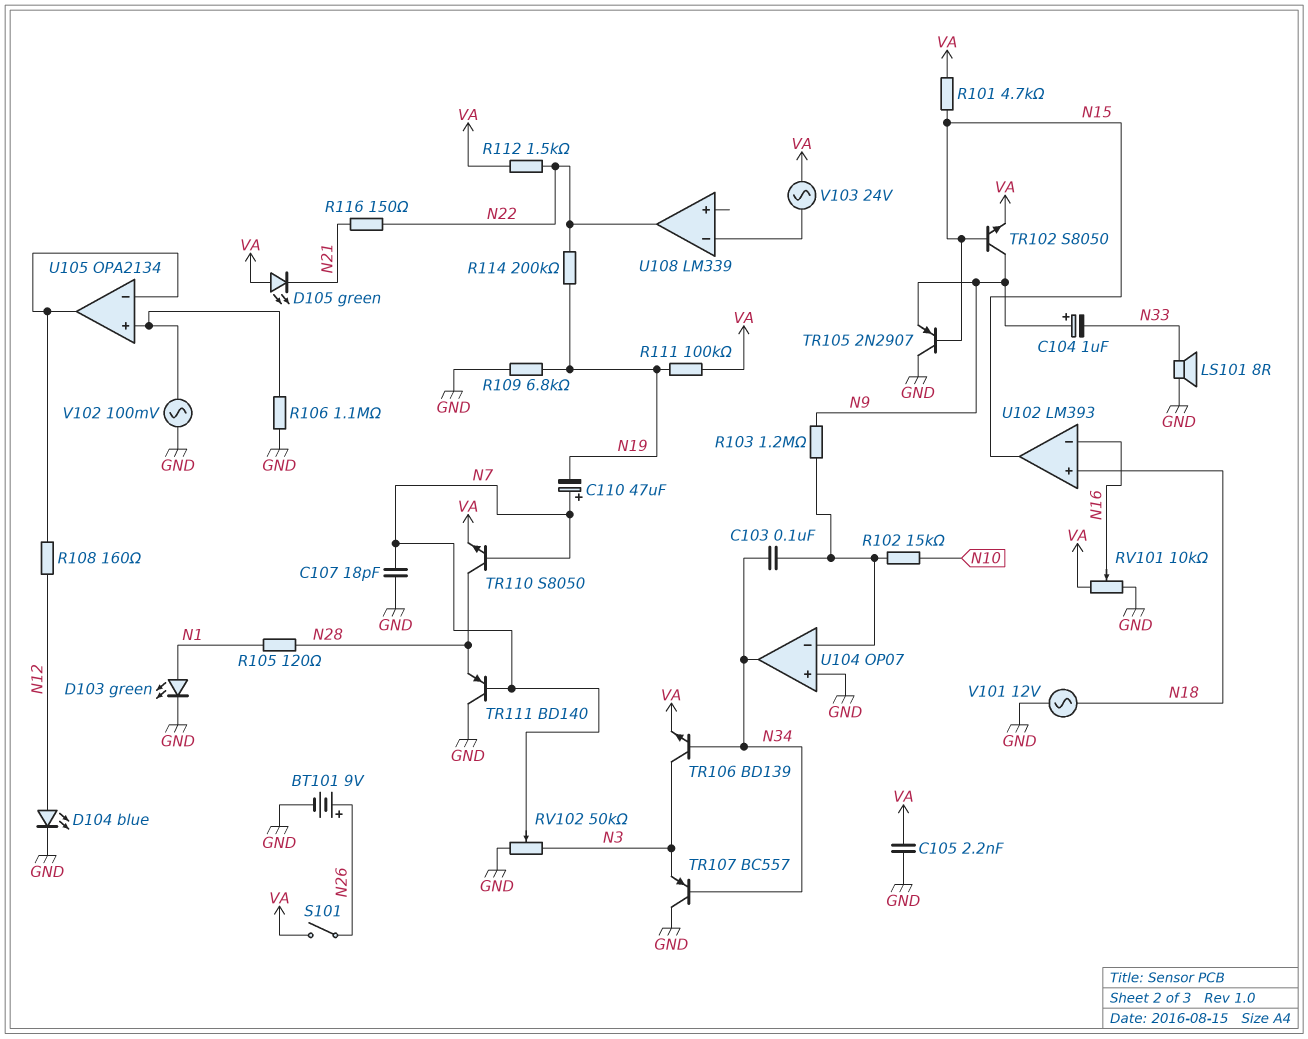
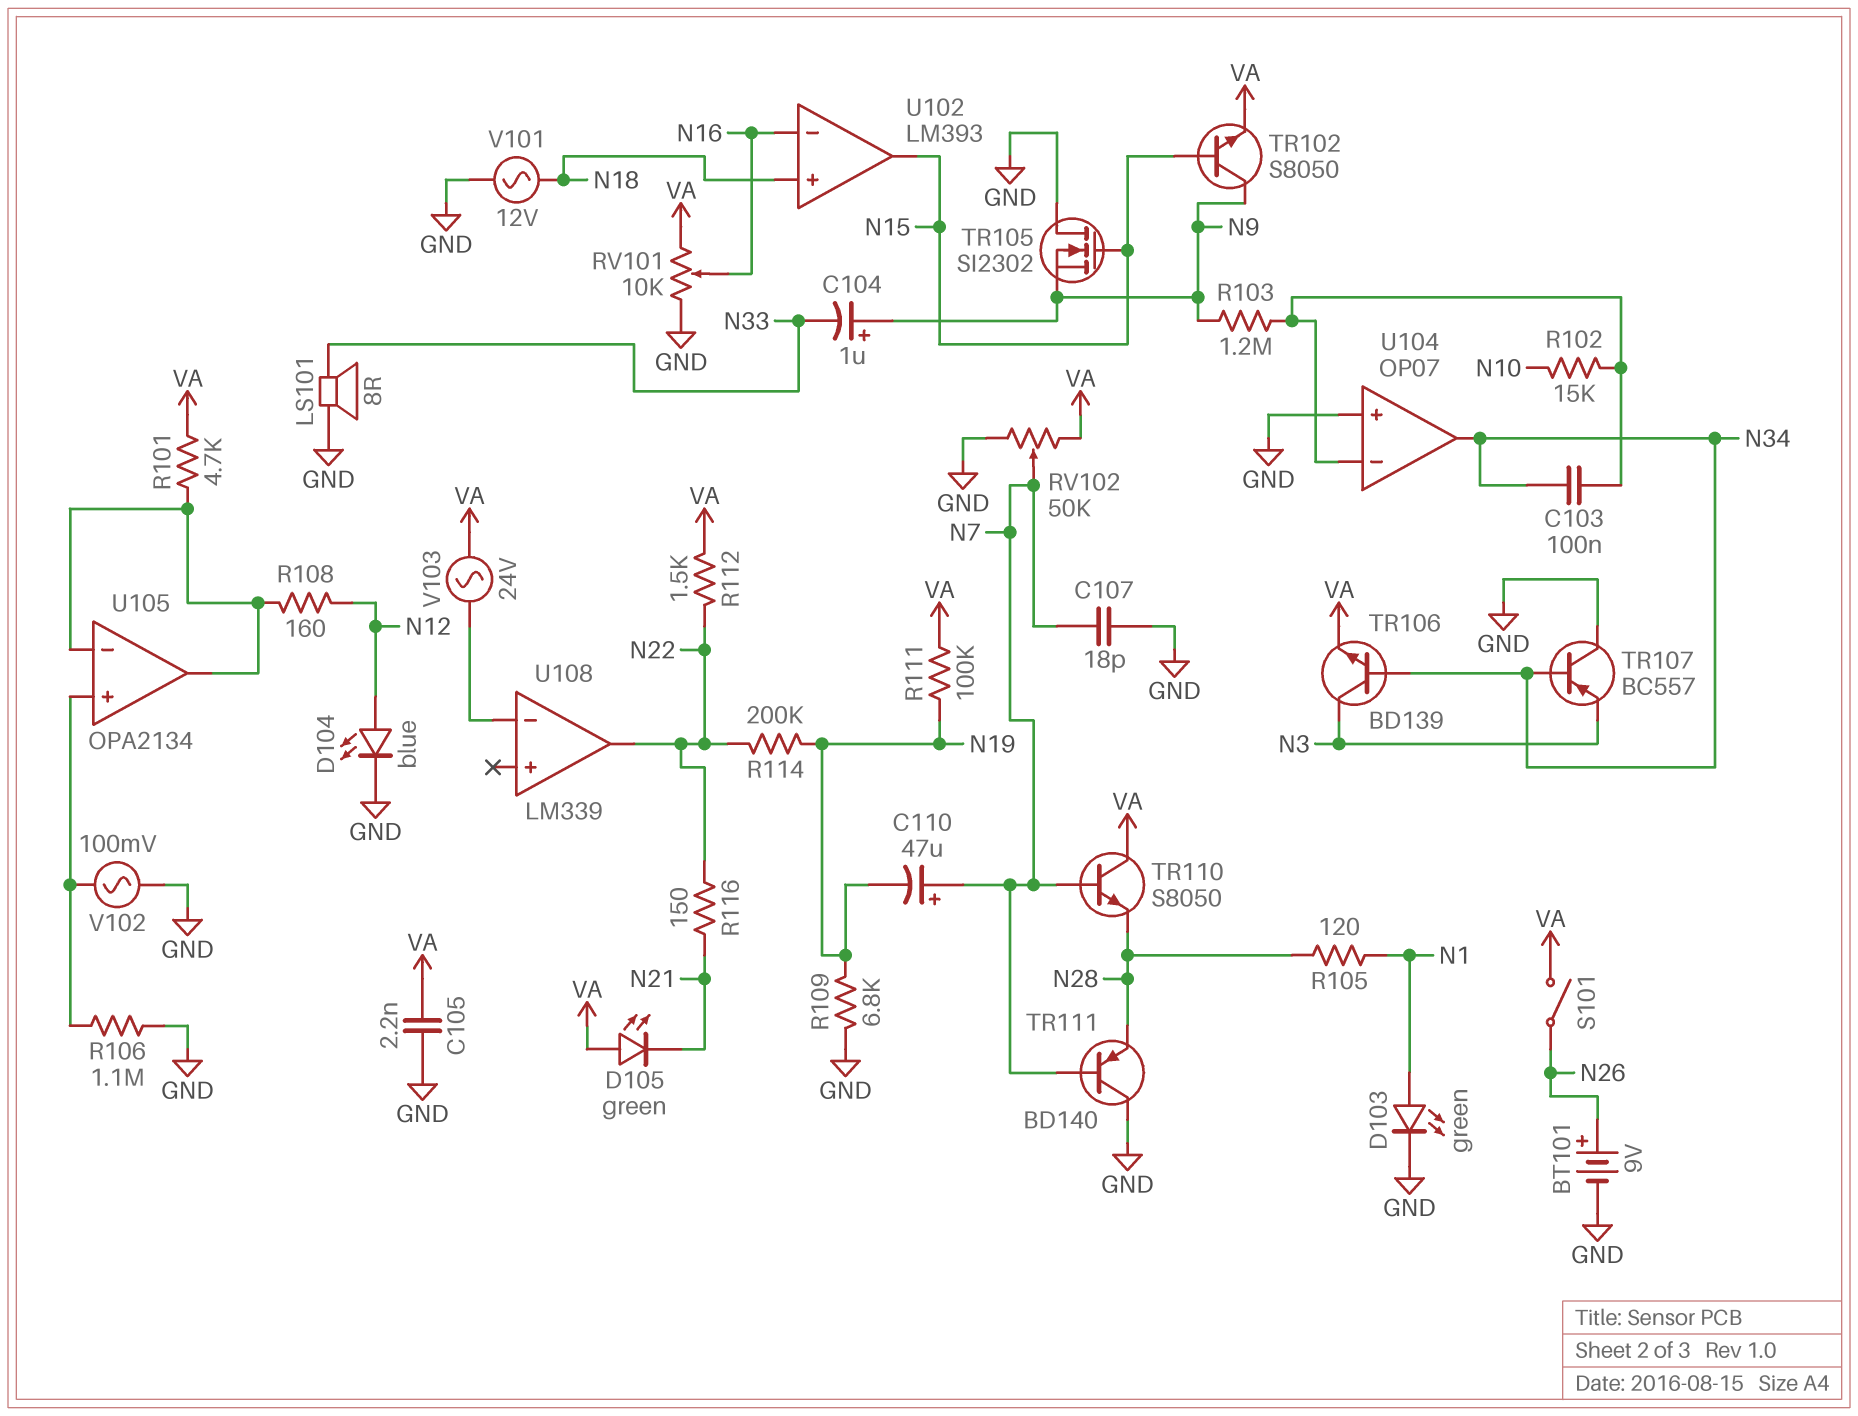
R101: 4.7k (N15, VA) -> 4.7k (U105/in-, VA)
RV102: 50k (GND, N3, wiper N7) -> 50k (GND, VA, wiper N7)
TR105: PNP 2N2907 (B N15, C GND, E N9) -> NMOS SI2302 (G N15, D GND, S N9)
TR110: NPN S8050 (B N7, C N28, E VA) -> NPN S8050 (B N7, C VA, E N28)

